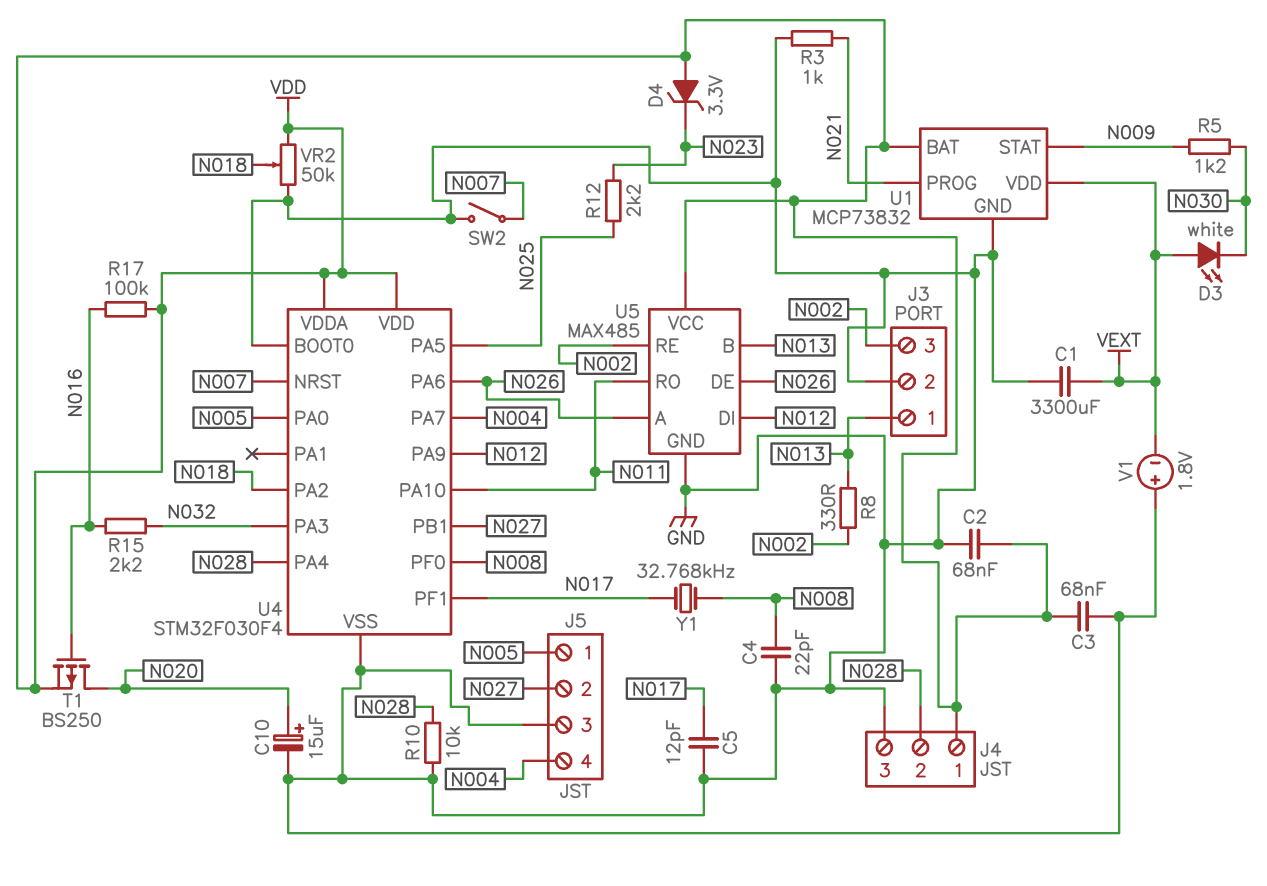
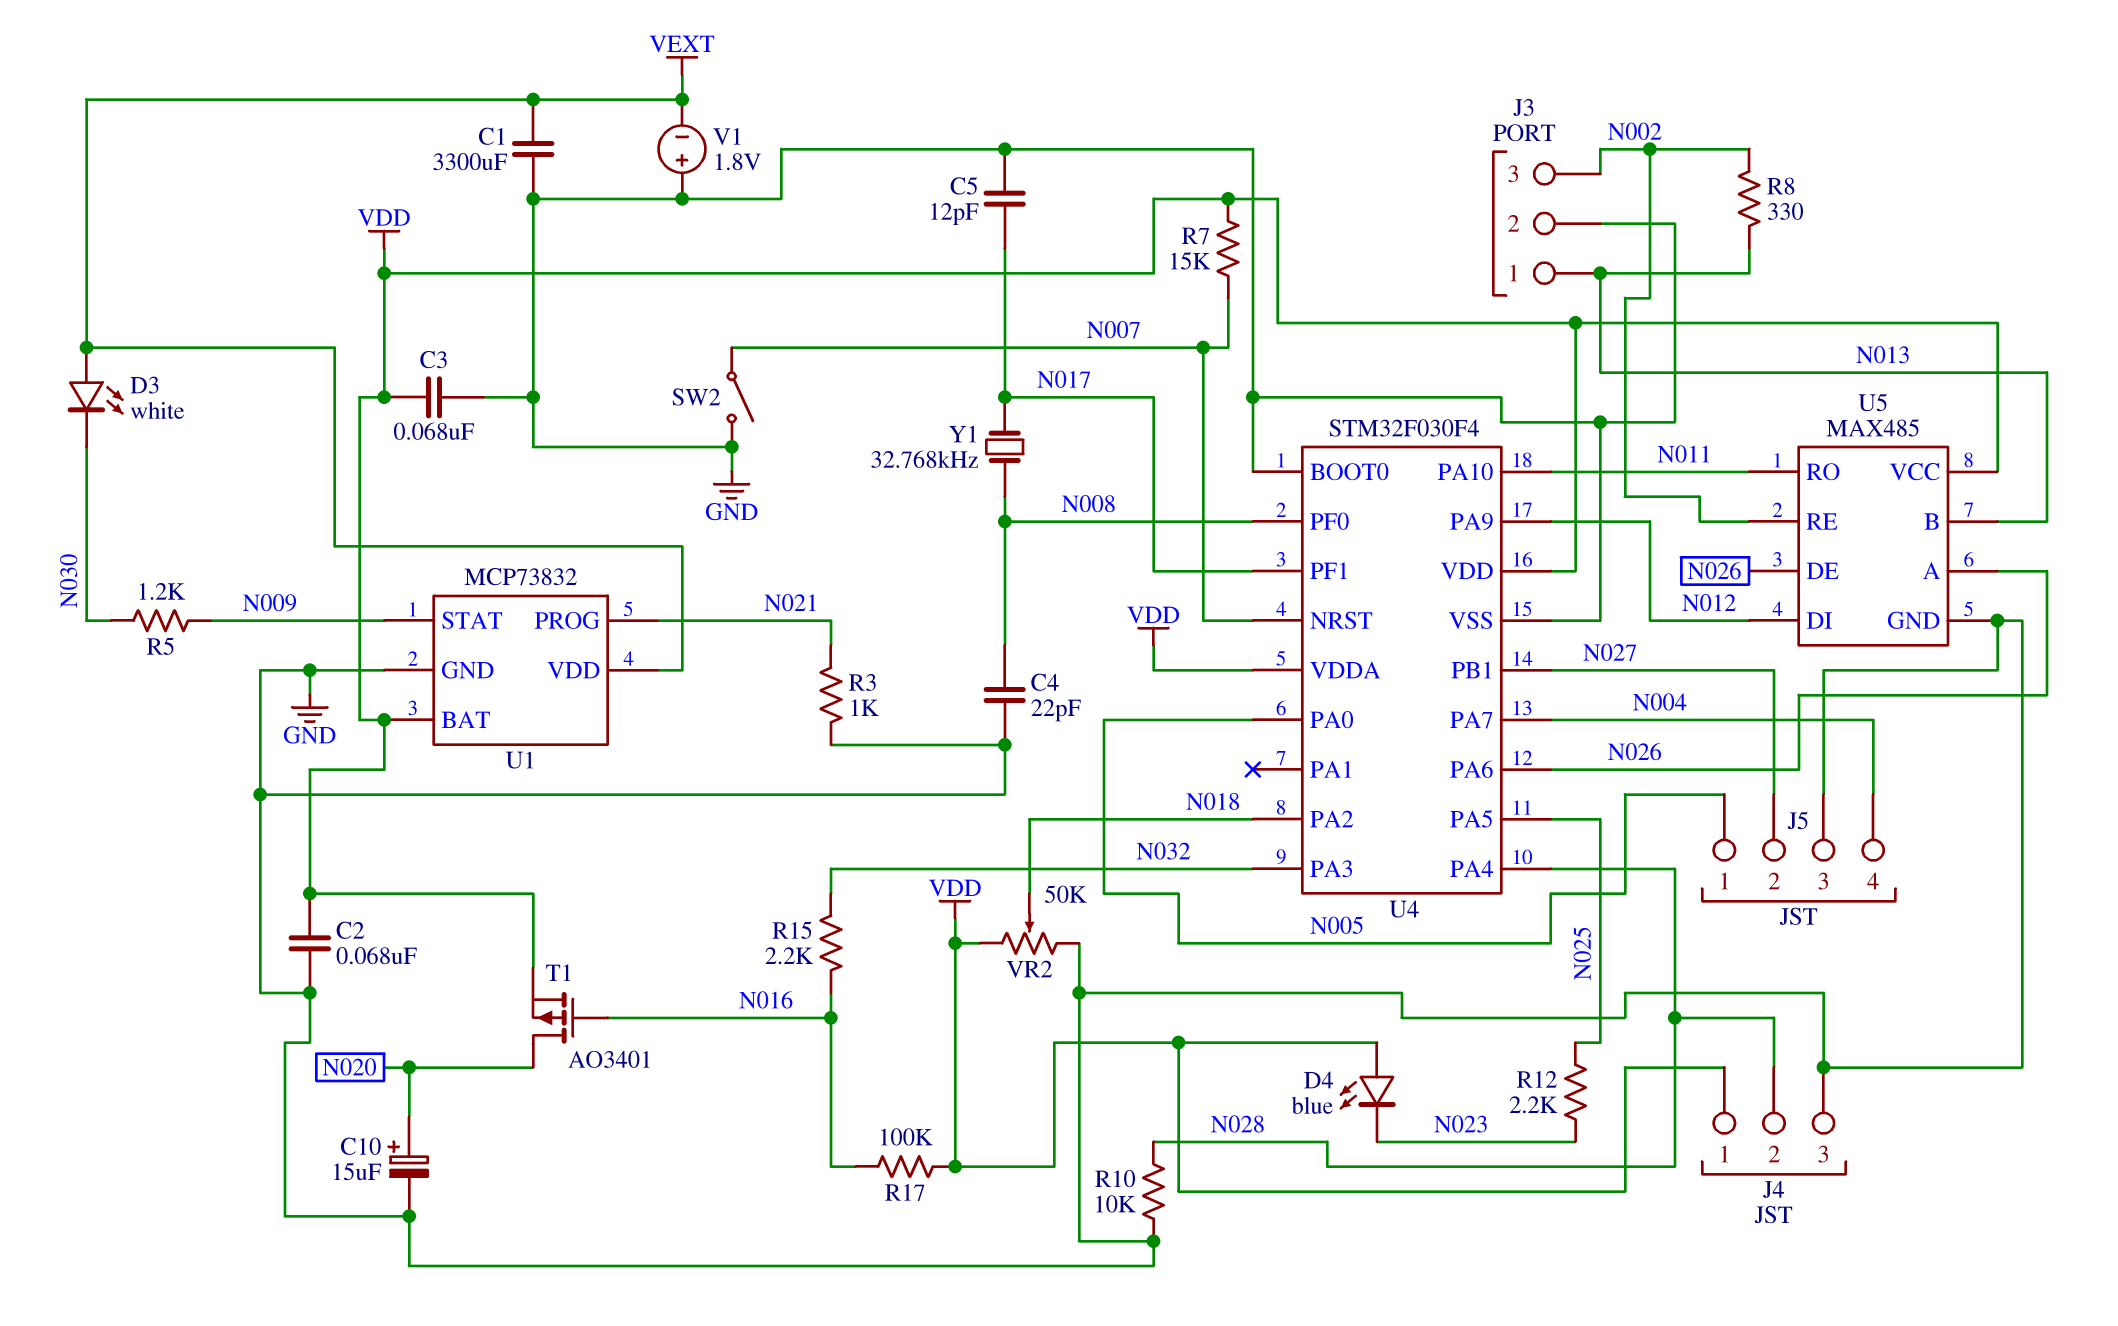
D4: zener 3.3V (A VDD, K N023) -> LED blue (A VDD, K N023)
R7: none -> 15k (N007, VDD)
T1: PMOS BS250 (G N016, D N020, S VDD) -> PMOS AO3401 (G N016, D N020, S VDD)

